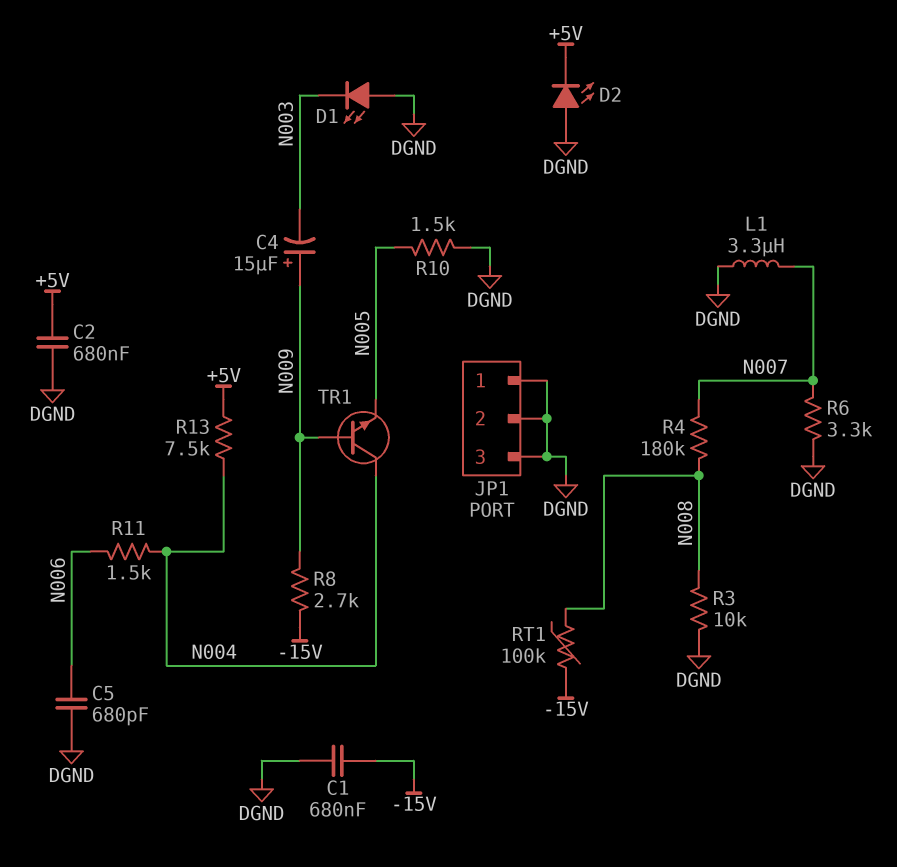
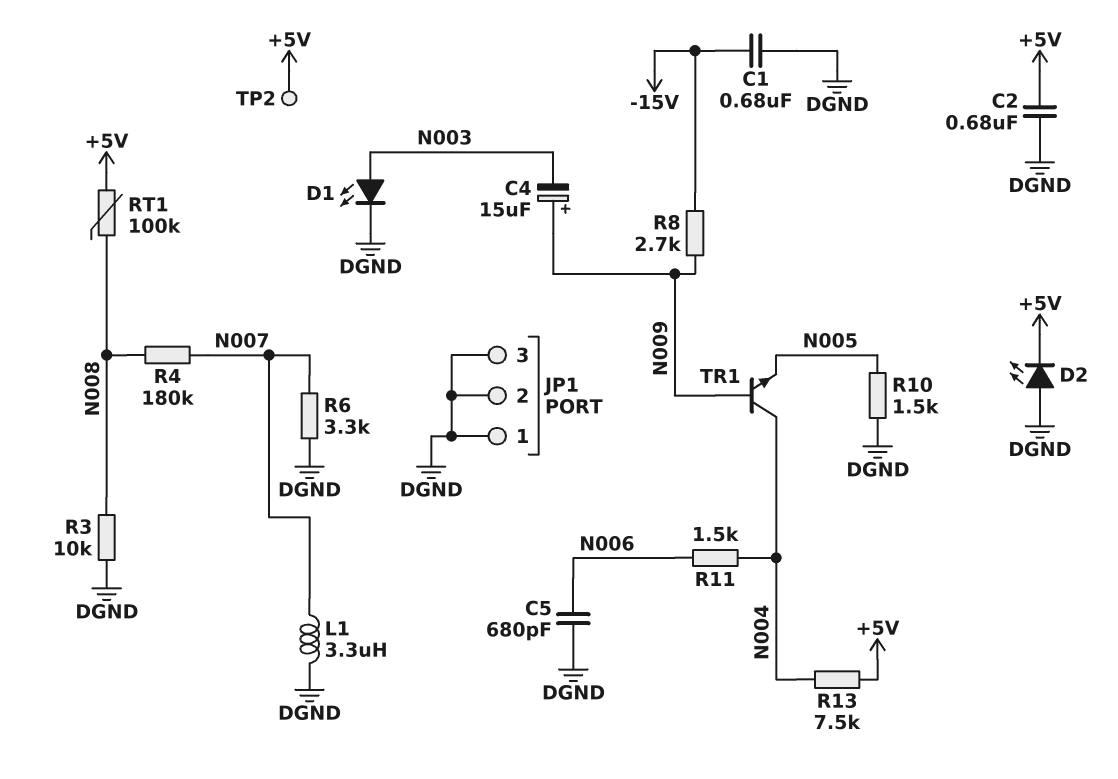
D1: LED (A DGND, K N003) -> LED (A N003, K DGND)
RT1: 100k (-15V, N008) -> 100k (+5V, N008)
TP2: none -> test point (+5V)

